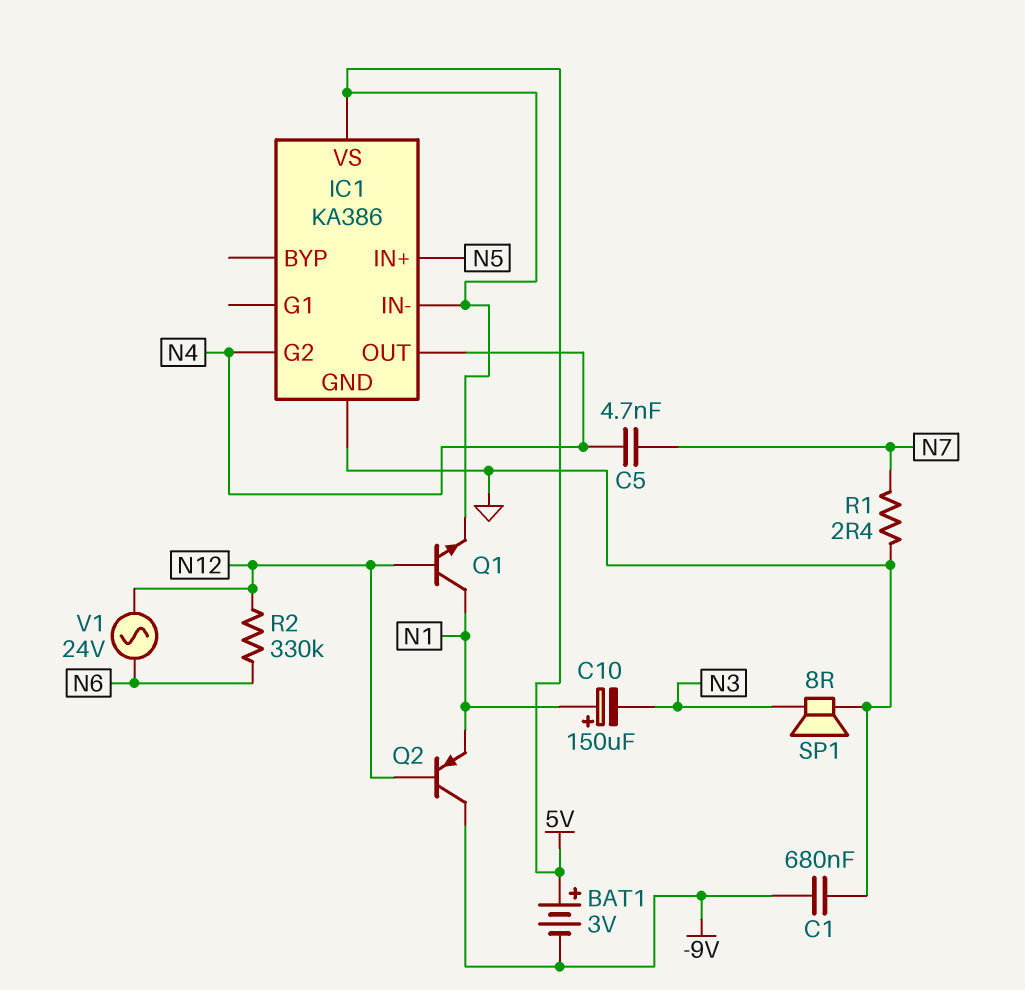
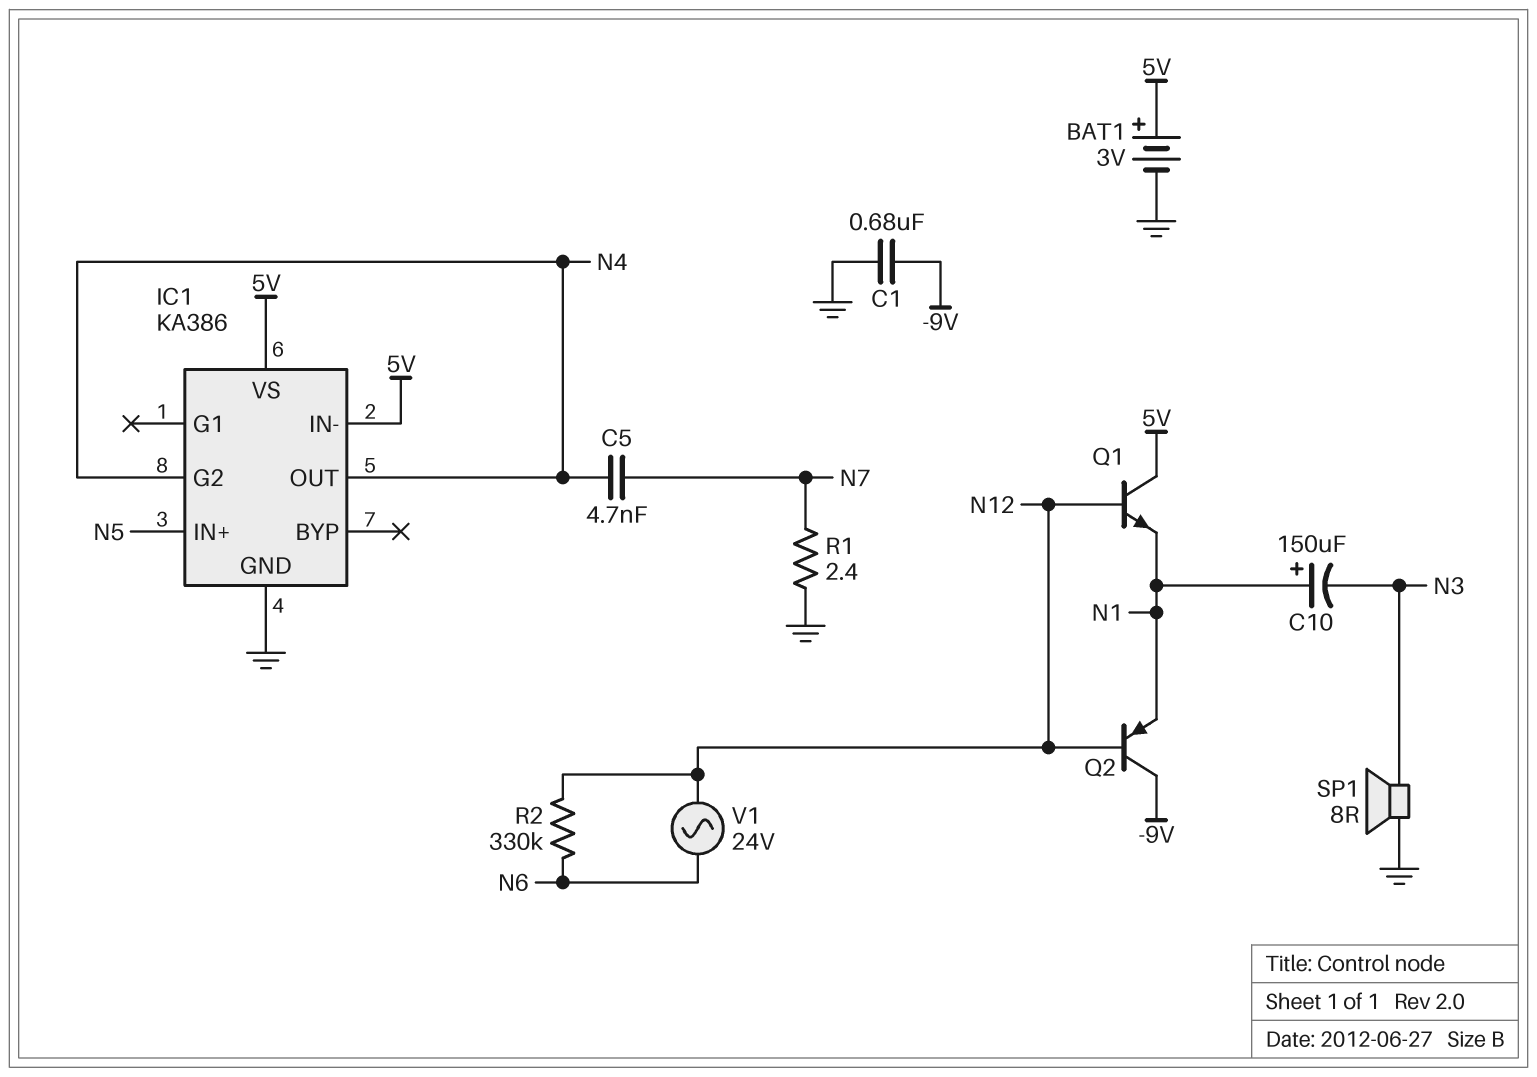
BAT1: 3V (plus 5V, minus -9V) -> 3V (plus 5V, minus GND)
Q1: NPN (B N12, C N1, E 5V) -> NPN (B N12, C 5V, E N1)

